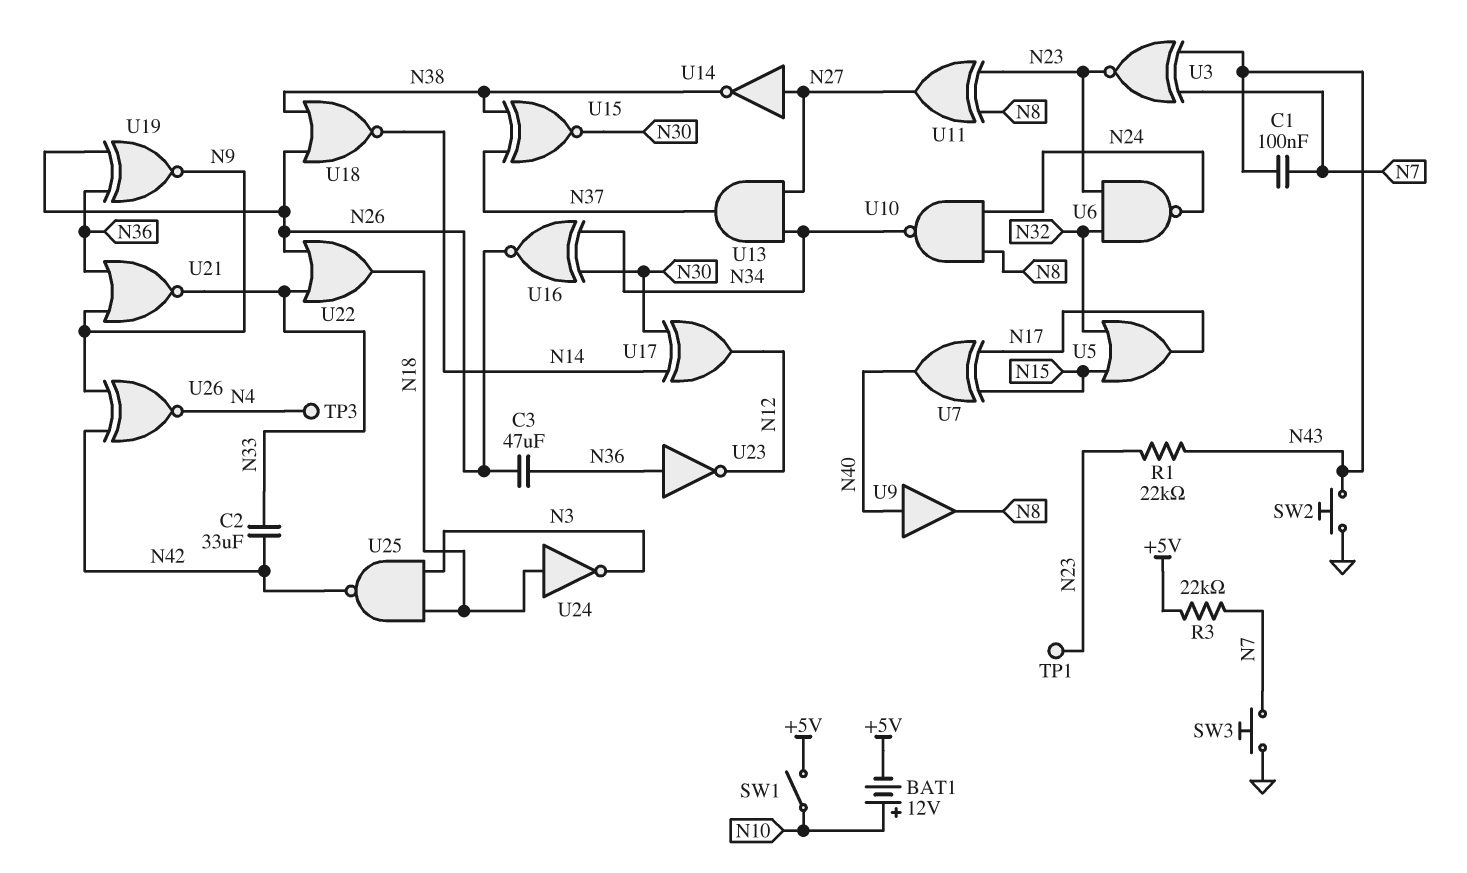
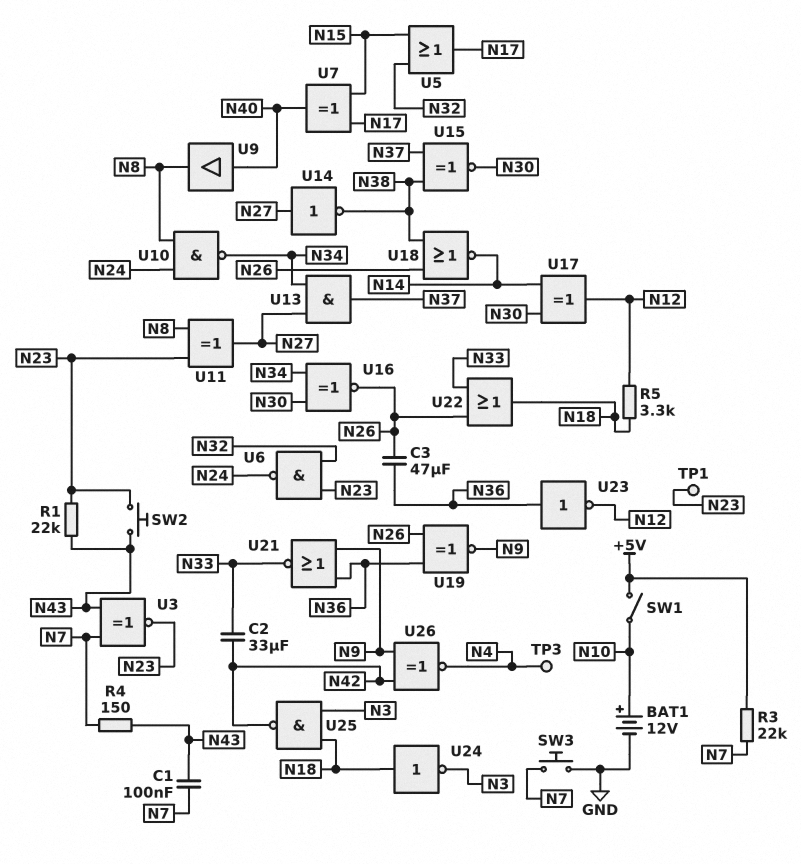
BAT1: 12V (plus N10, minus +5V) -> 12V (plus N10, minus GND)
R4: none -> 150 (N7, N43)
R5: none -> 3.3k (N12, N18)
SW2: button (GND, N43) -> button (N23, N43)

